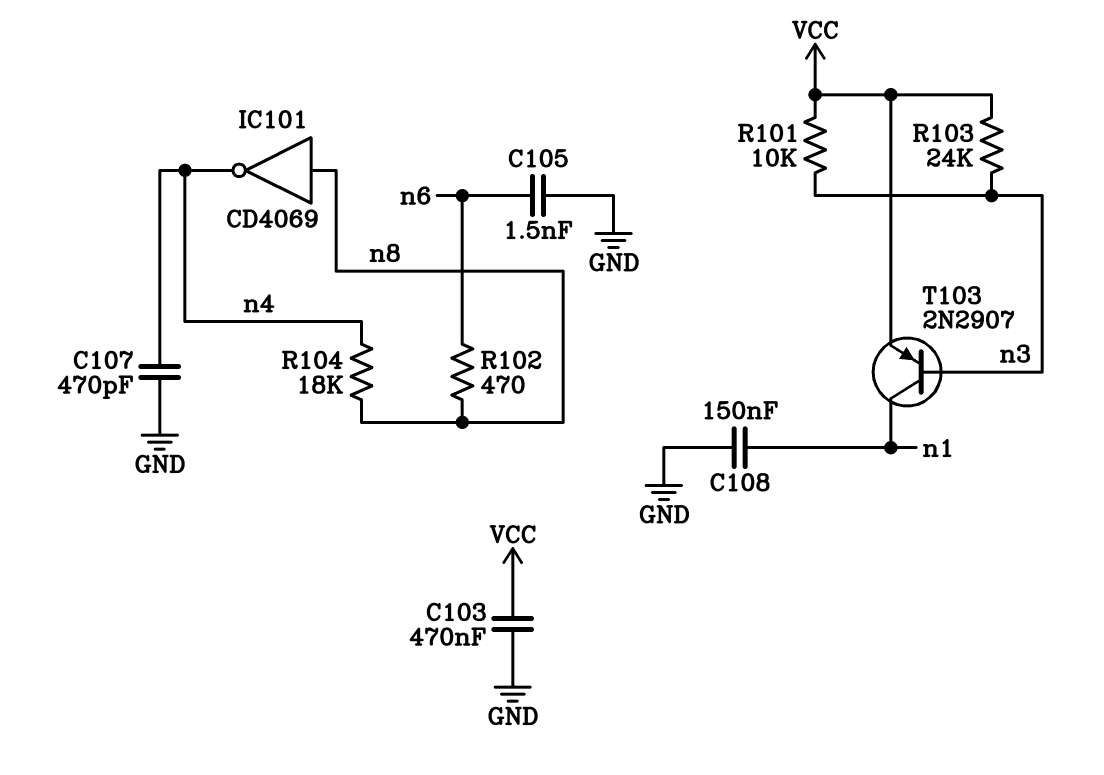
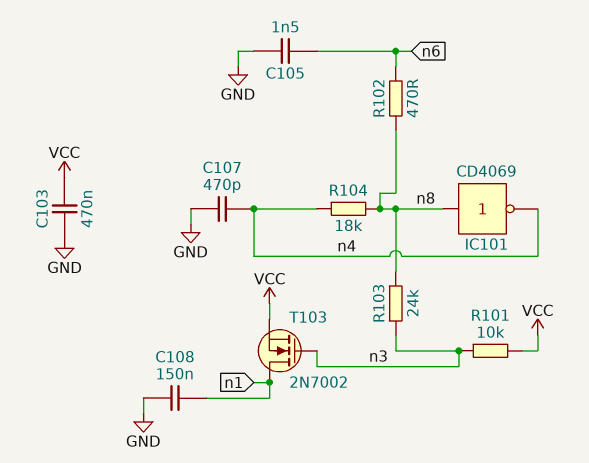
R103: 24k (VCC, n3) -> 24k (n3, n8)
T103: PNP 2N2907 (B n3, C n1, E VCC) -> NMOS 2N7002 (G n3, D n1, S VCC)

